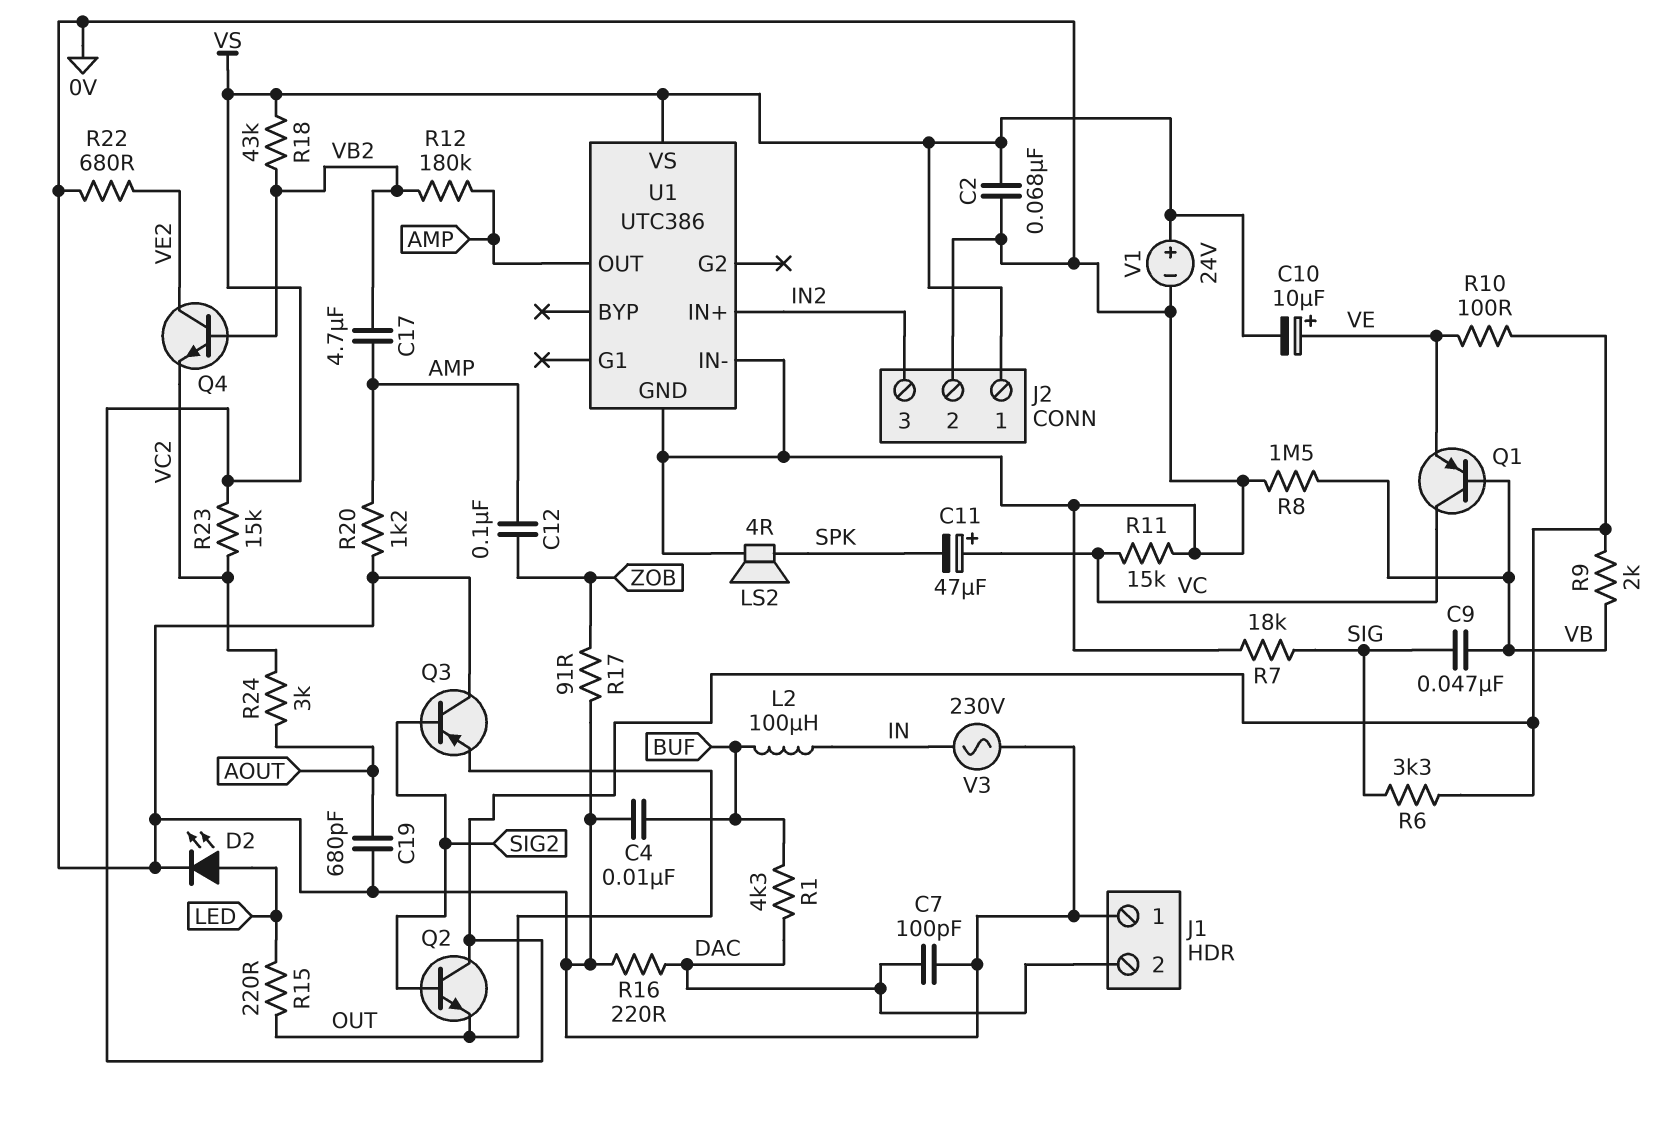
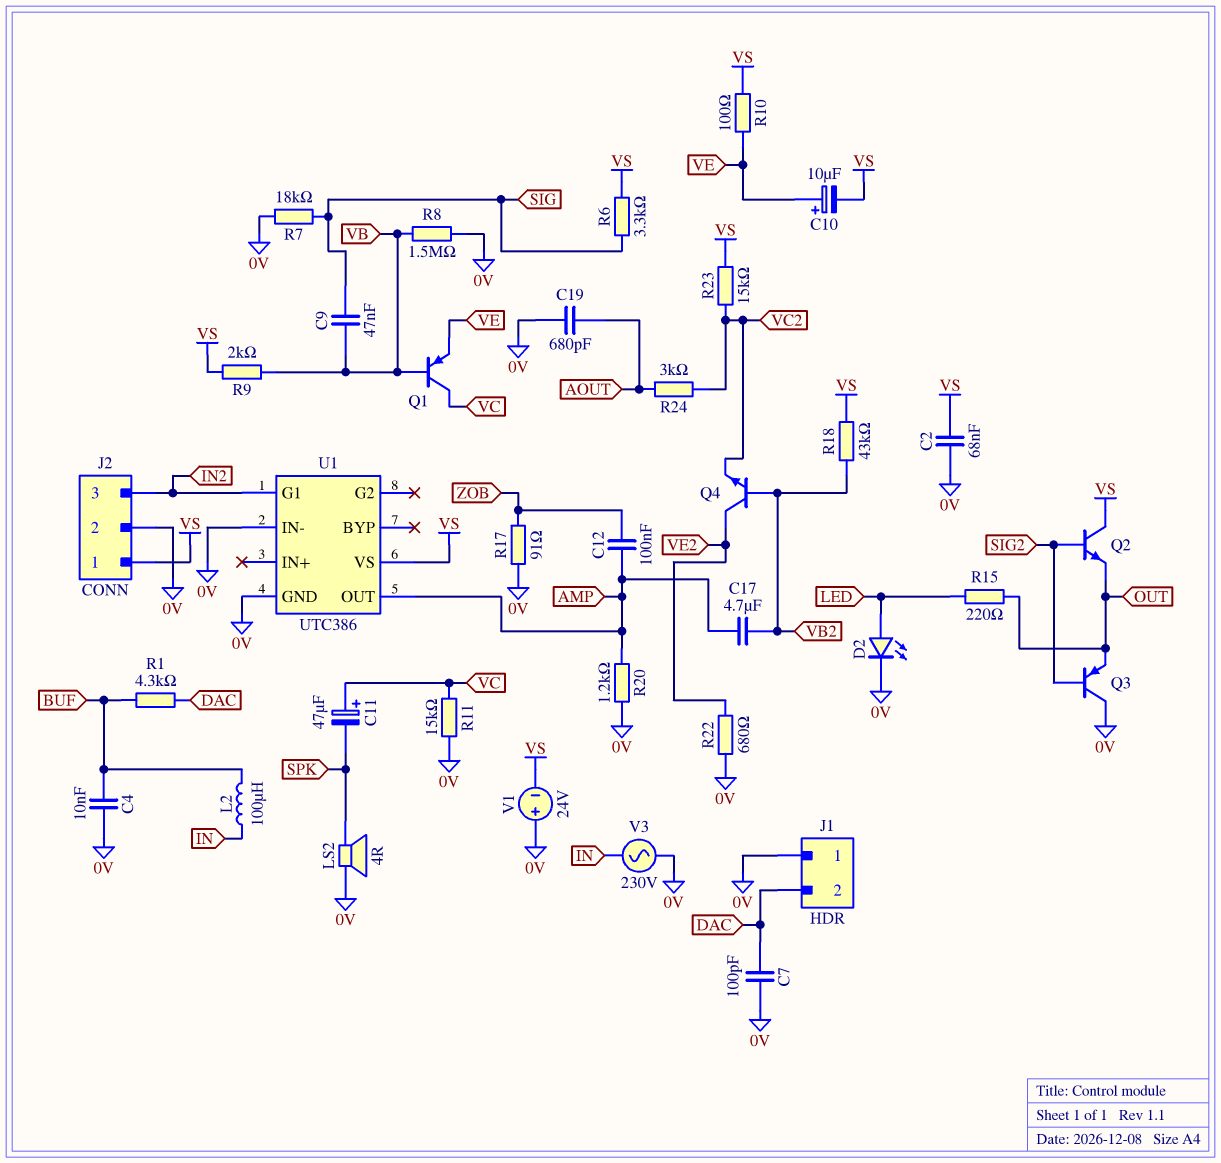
R12: 180k (AMP, VB2) -> none
R16: 220 (0V, DAC) -> none
U1 pin G1: none -> IN2
U1 pin IN+: IN2 -> none
V1: 24V (plus VS, minus 0V) -> 24V (plus 0V, minus VS)

